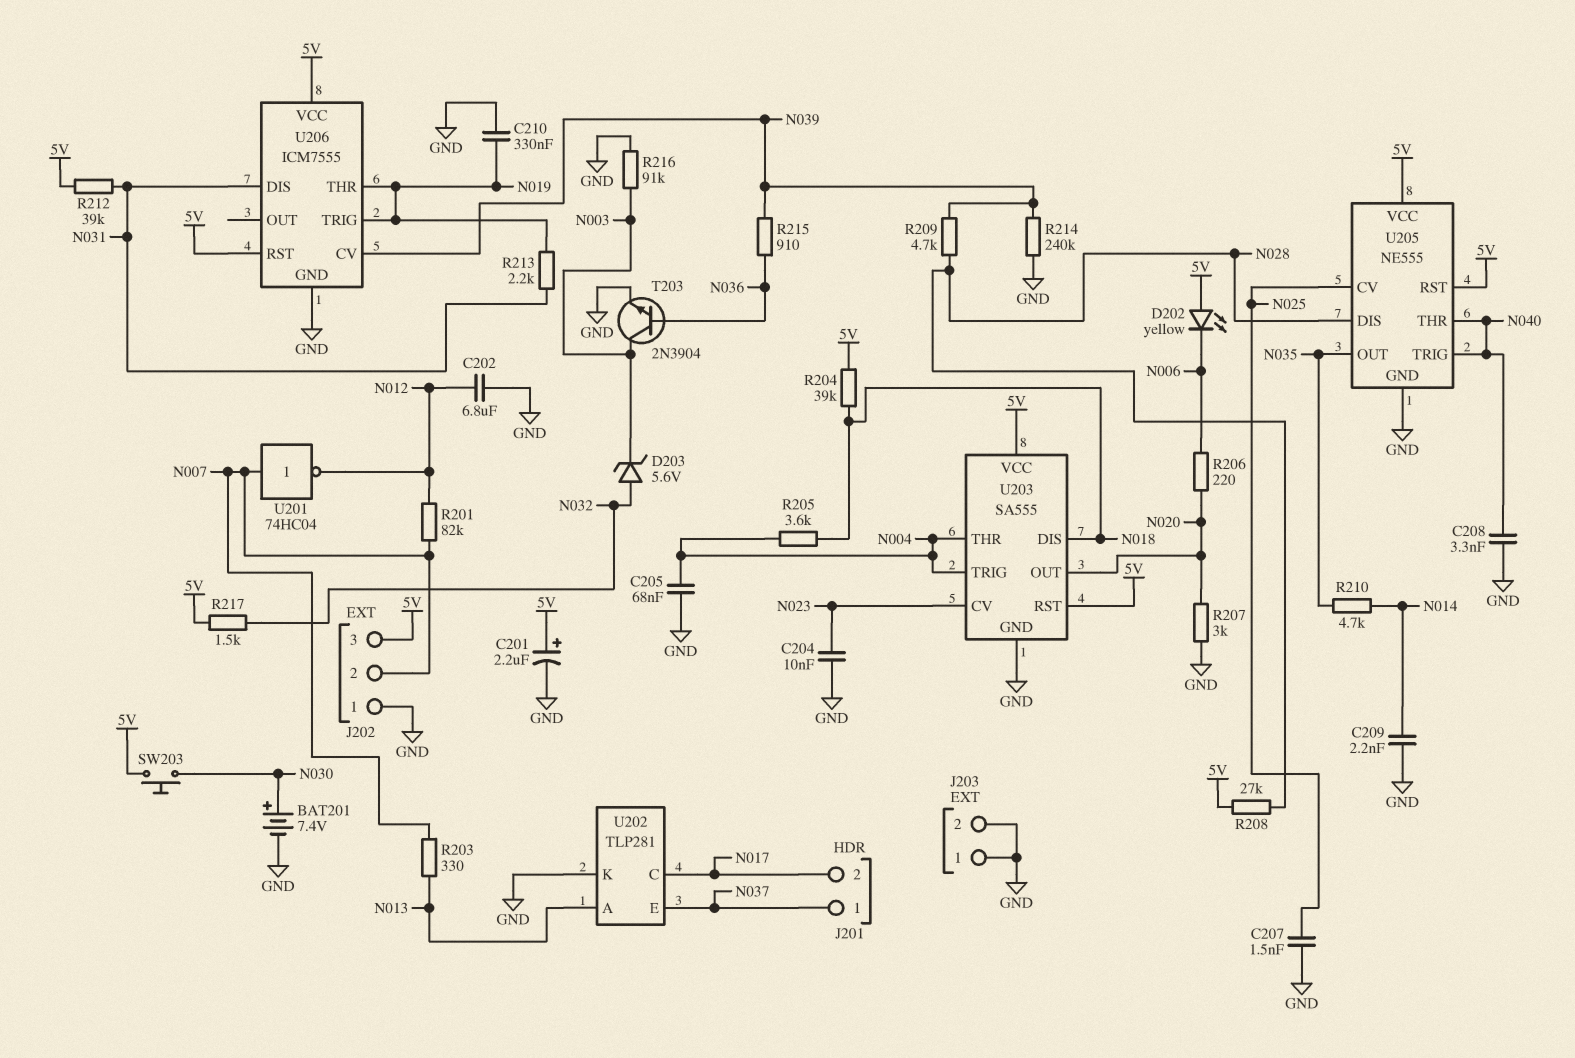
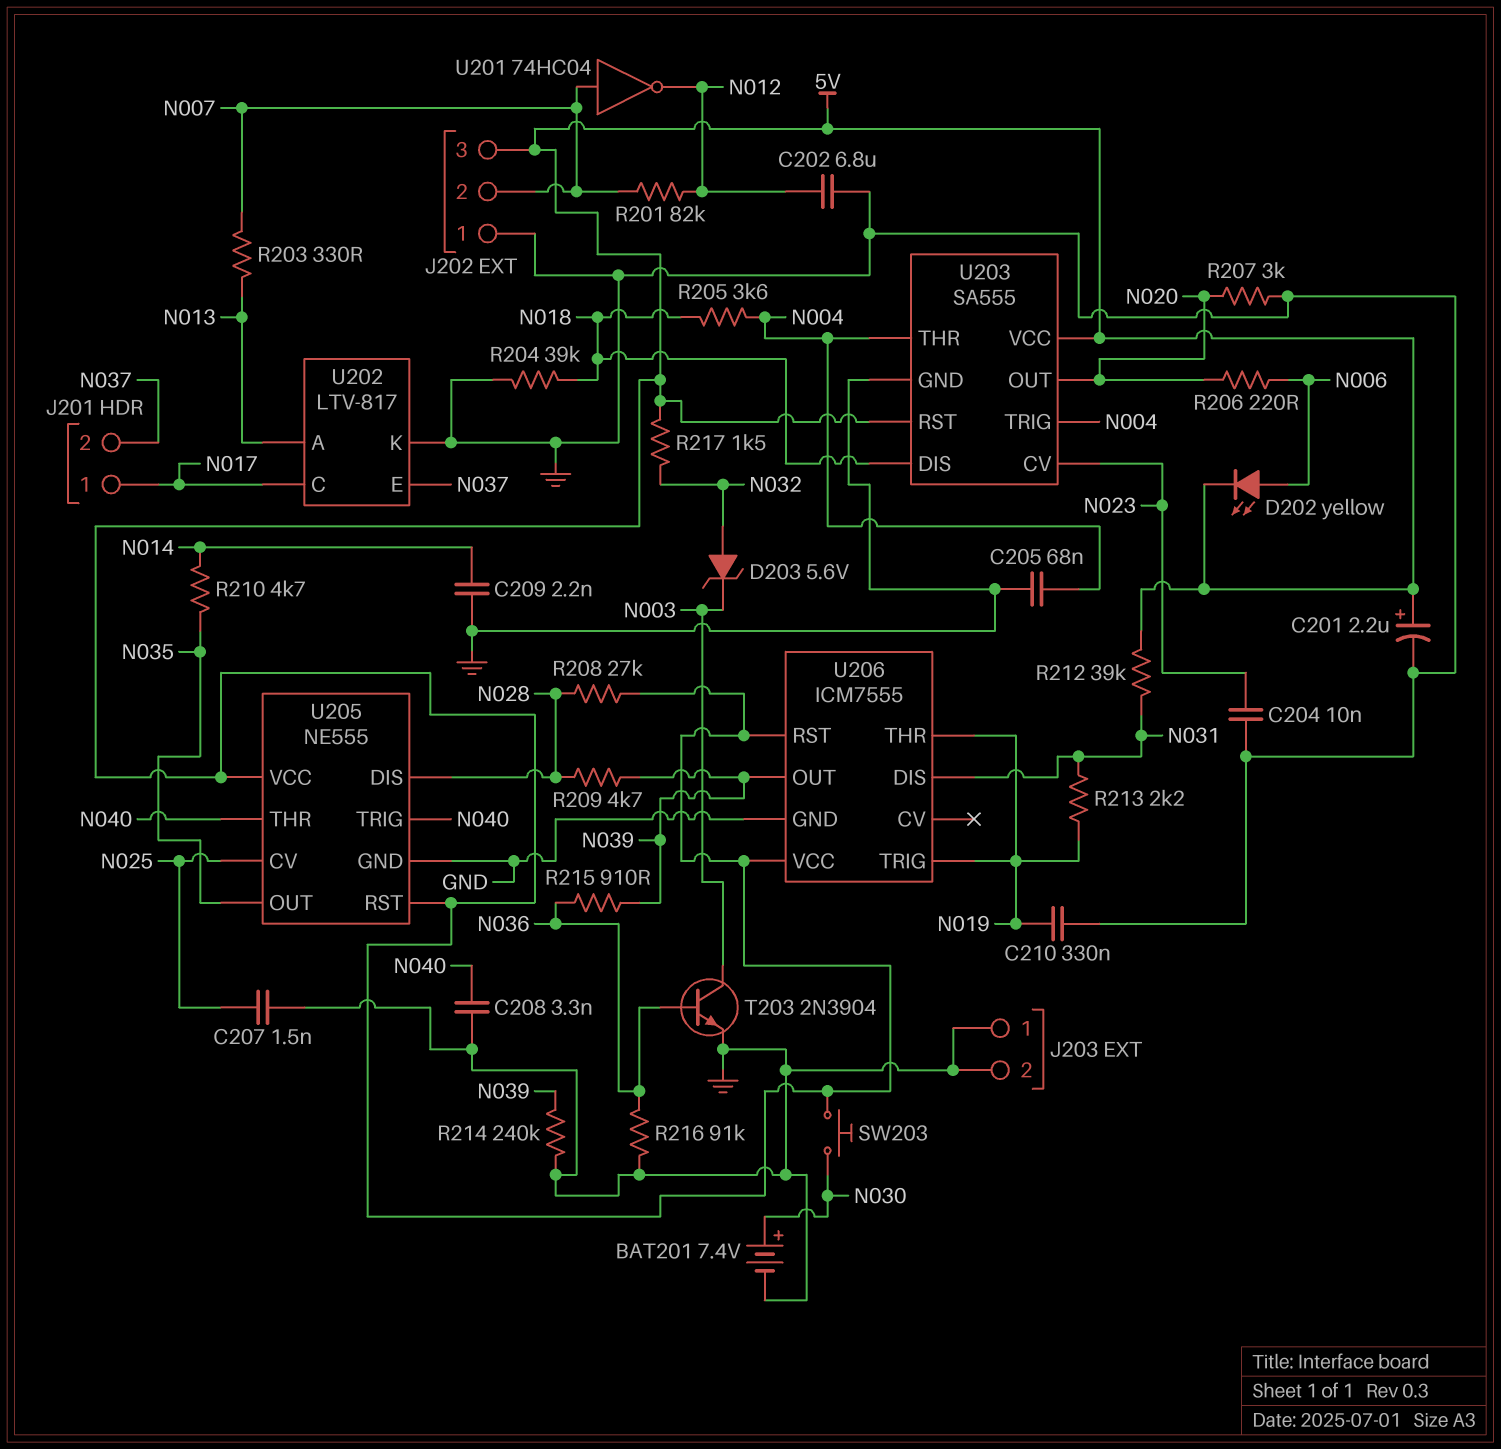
D202: LED yellow (A 5V, K N006) -> LED yellow (A N006, K 5V)
J201 pin 1: N037 -> N017
J201 pin 2: N017 -> N037
R204: 39k (5V, N018) -> 39k (GND, N018)
R216: 91k (GND, N003) -> 91k (GND, N036)
U202: TLP281 -> LTV-817
U206 pin CV: N039 -> none
U206 pin OUT: none -> N039

